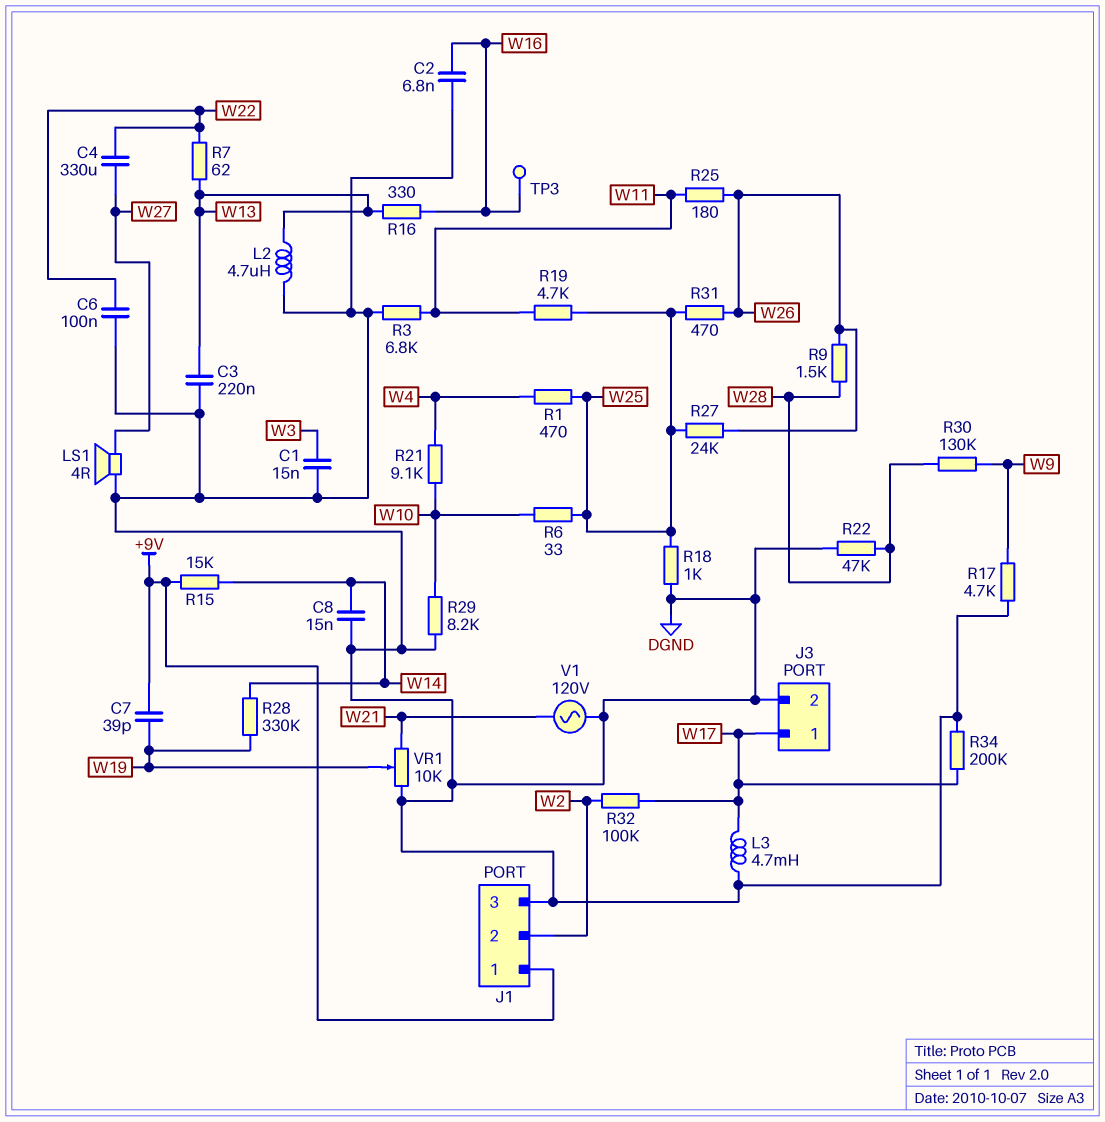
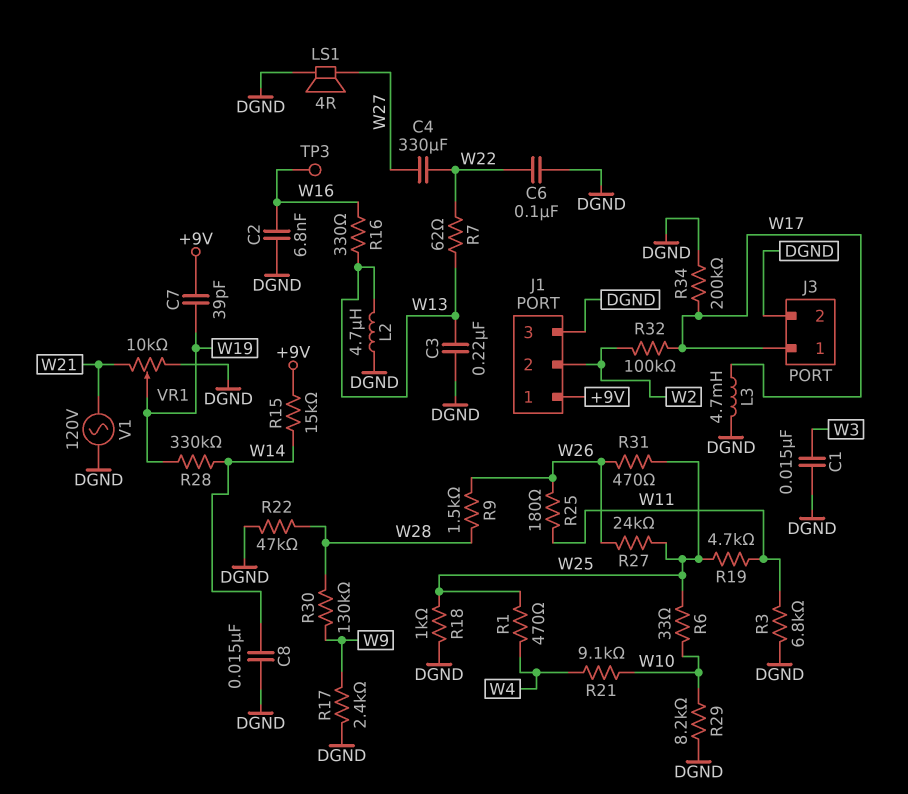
R17: 4.7k (DGND, W9) -> 2.4k (DGND, W9)

